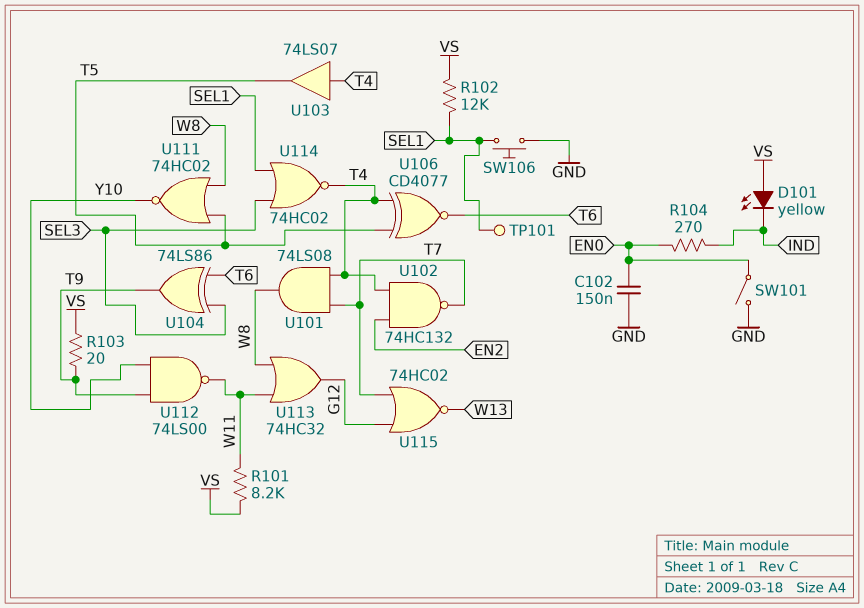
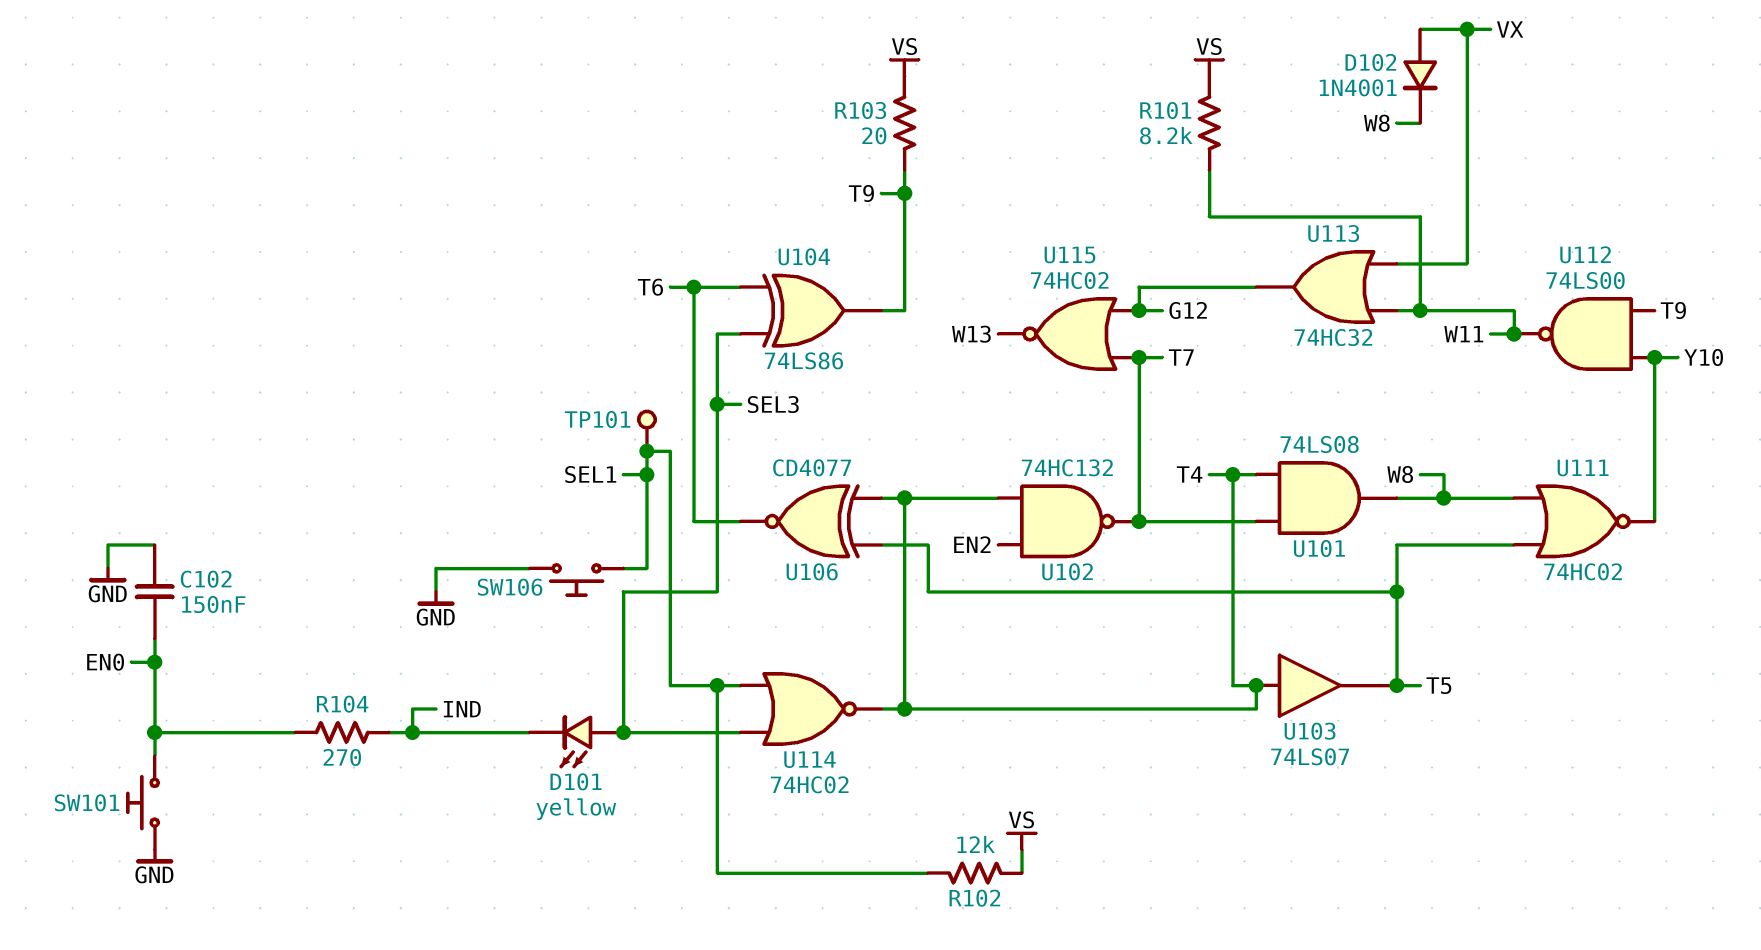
D101: LED yellow (A VS, K IND) -> LED yellow (A SEL3, K IND)
D102: none -> diode 1N4001 (A VX, K W8)
SW101: switch (EN0, GND) -> button (EN0, GND)
U113: OR 74HC32 (in W8, in W11, out G12) -> OR 74HC32 (in VX, in W11, out G12)

